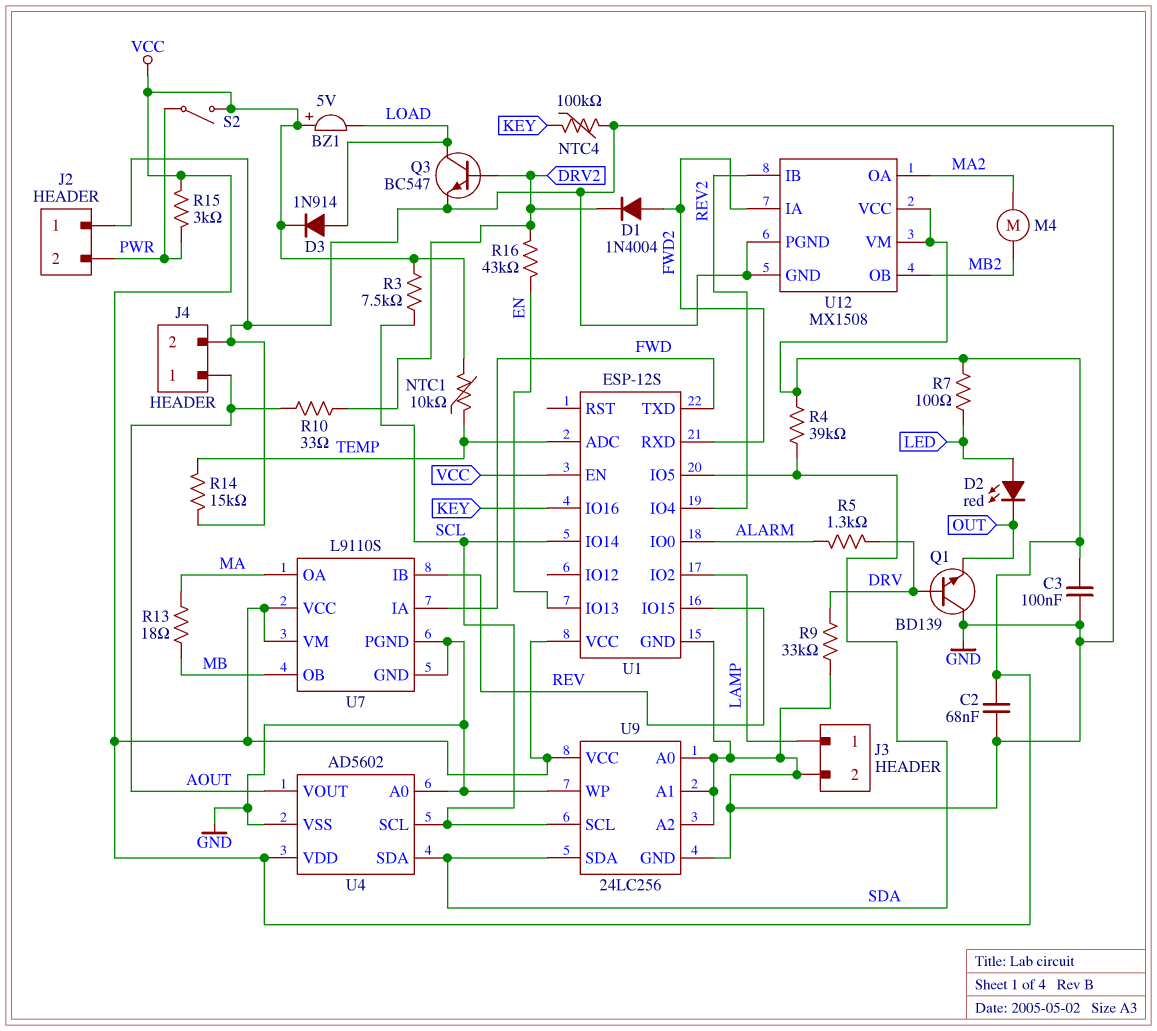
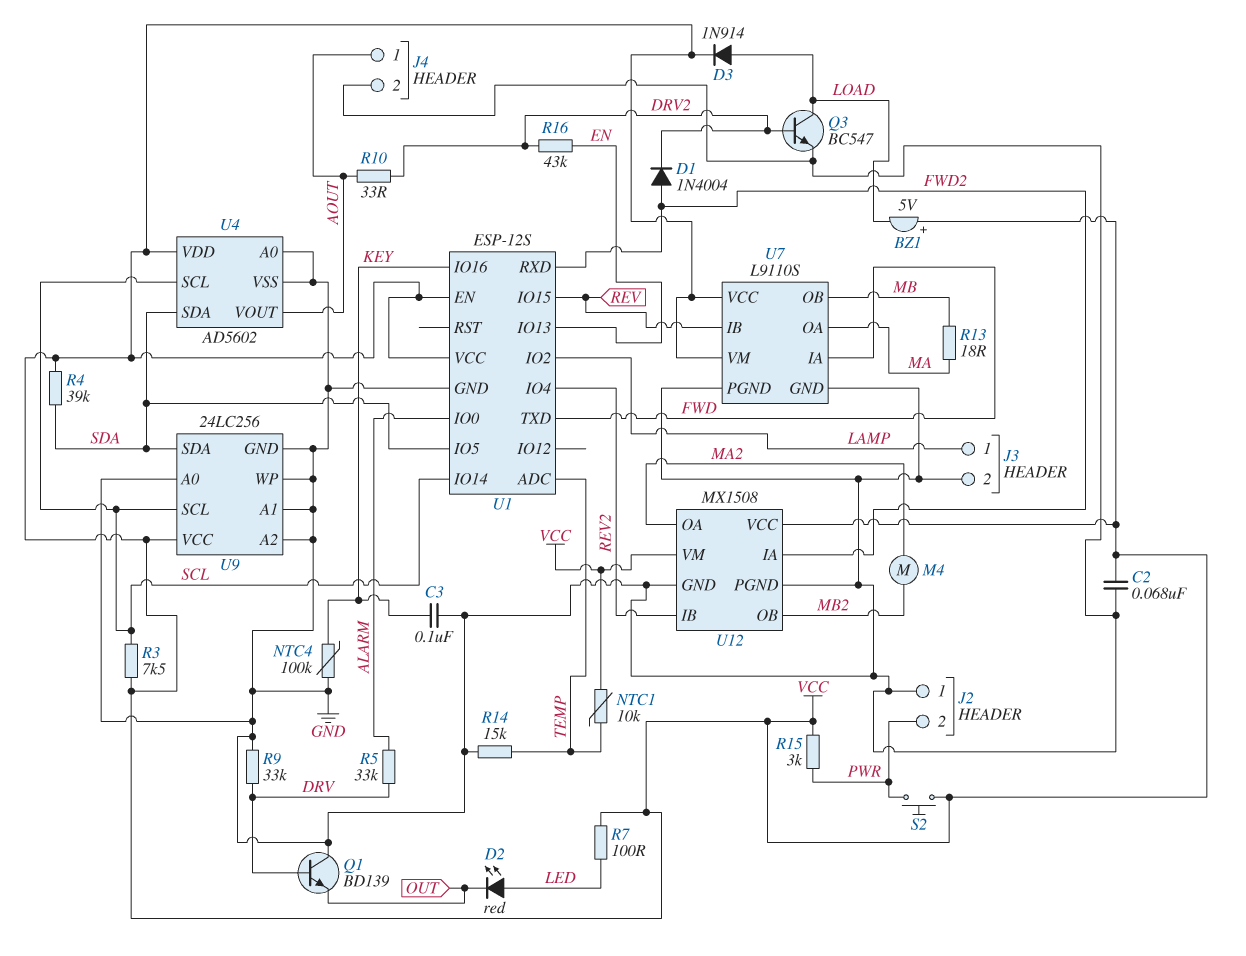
C3: 100nF (GND, VCC) -> 100nF (GND, KEY)
R5: 1.3k (ALARM, DRV) -> 33k (ALARM, DRV)
S2: switch (PWR, VCC) -> button (PWR, VCC)

